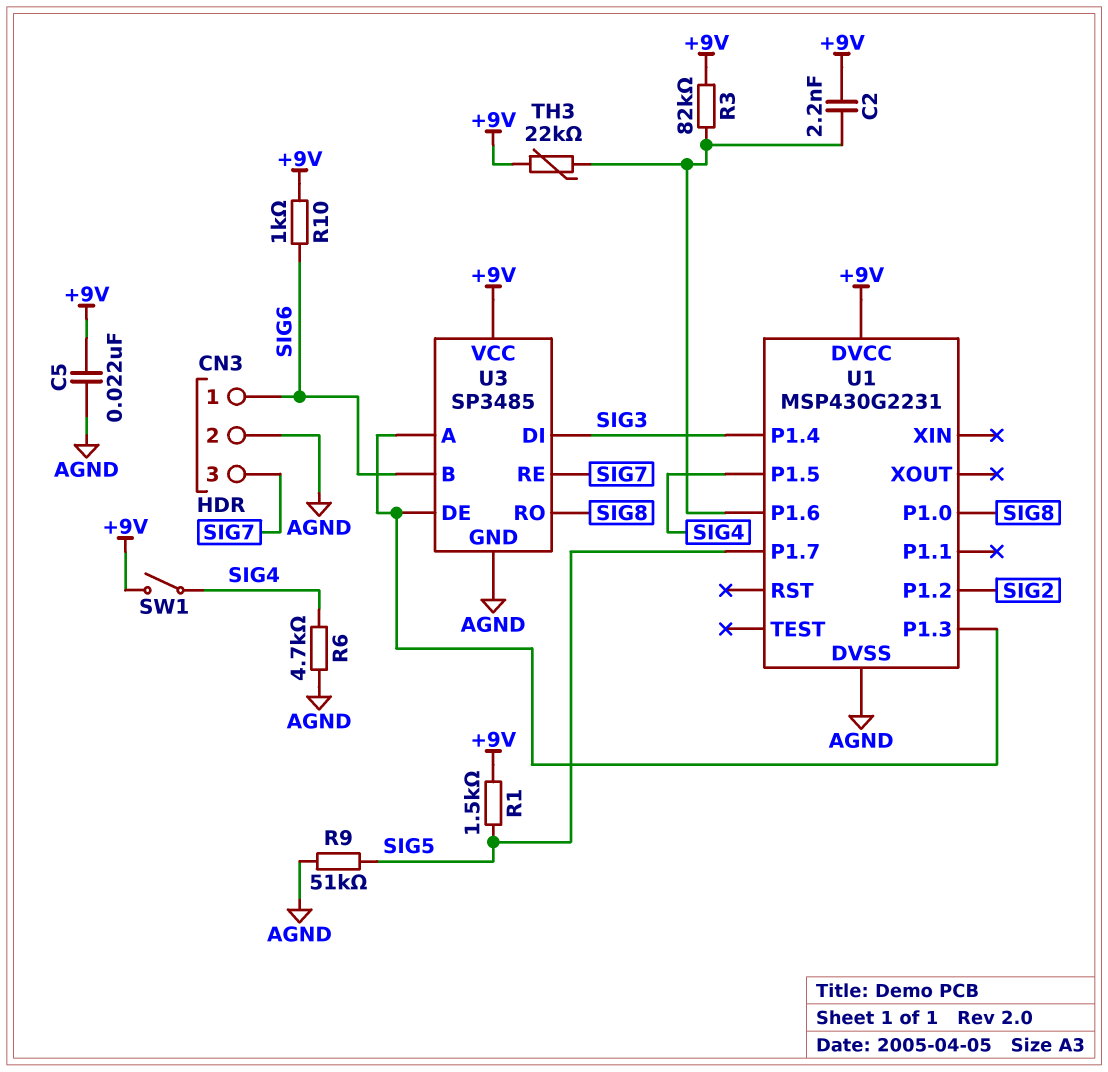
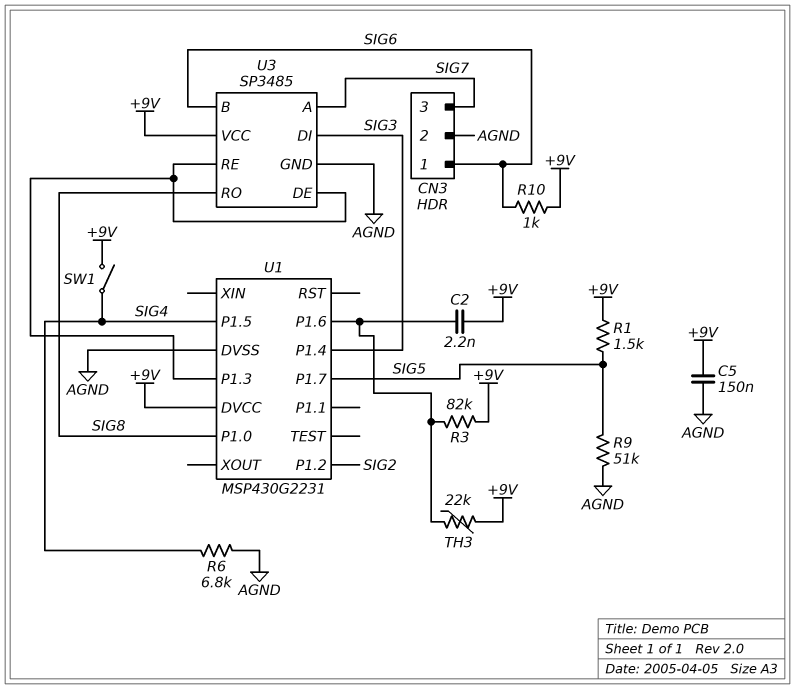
C5: 22nF (+9V, AGND) -> 150nF (+9V, AGND)
R6: 4.7k (AGND, SIG4) -> 6.8k (AGND, SIG4)
U3 pin A: U1/P1.3 -> SIG7
U3 pin RE: SIG7 -> U1/P1.3

